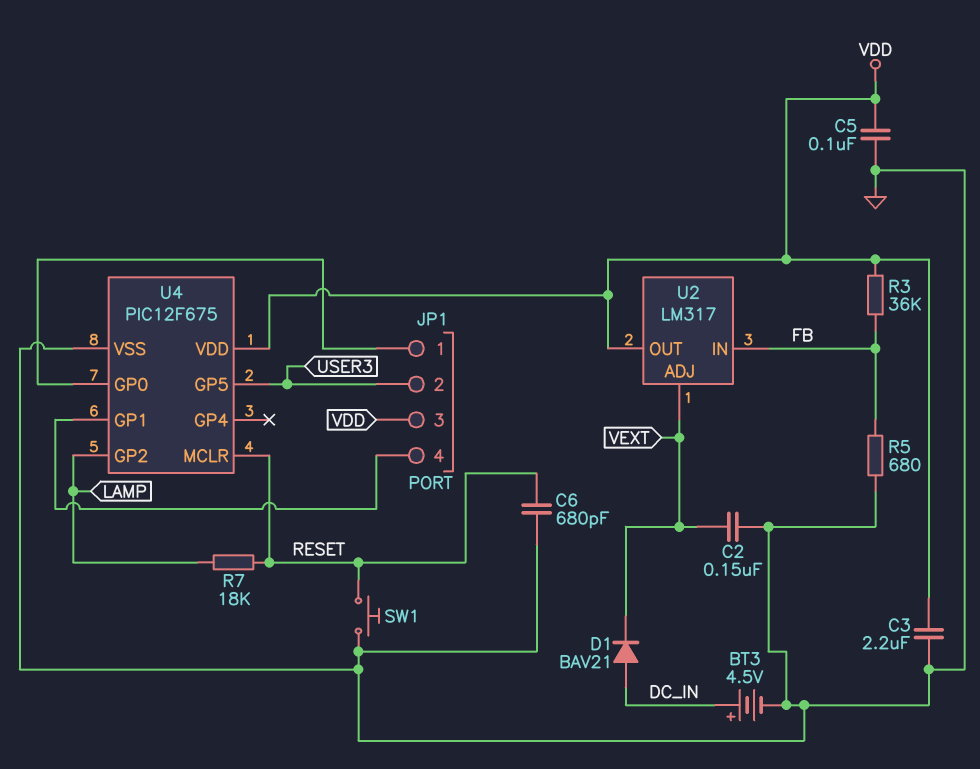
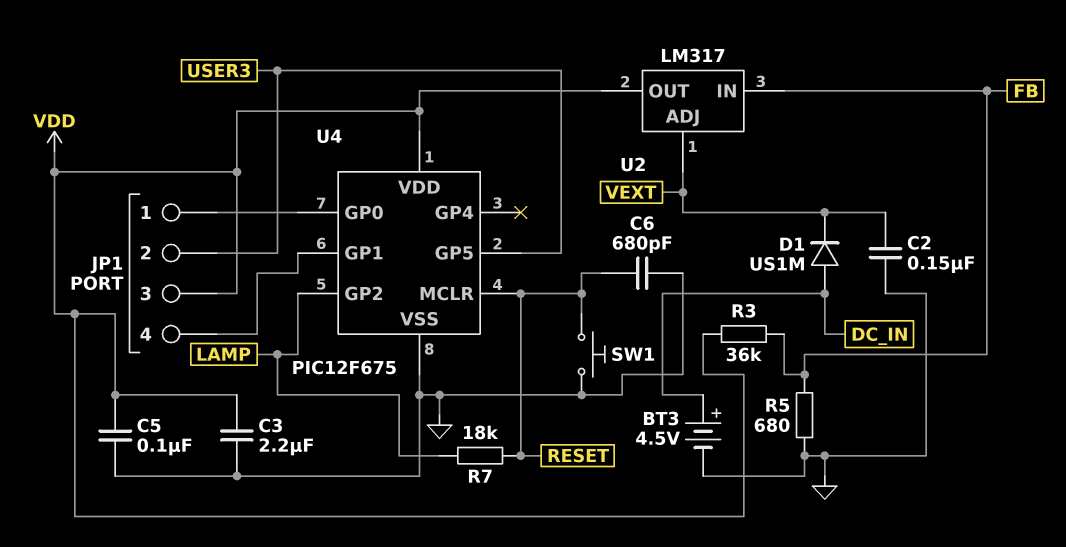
D1: diode BAV21 (A DC_IN, K VEXT) -> diode US1M (A DC_IN, K VEXT)

